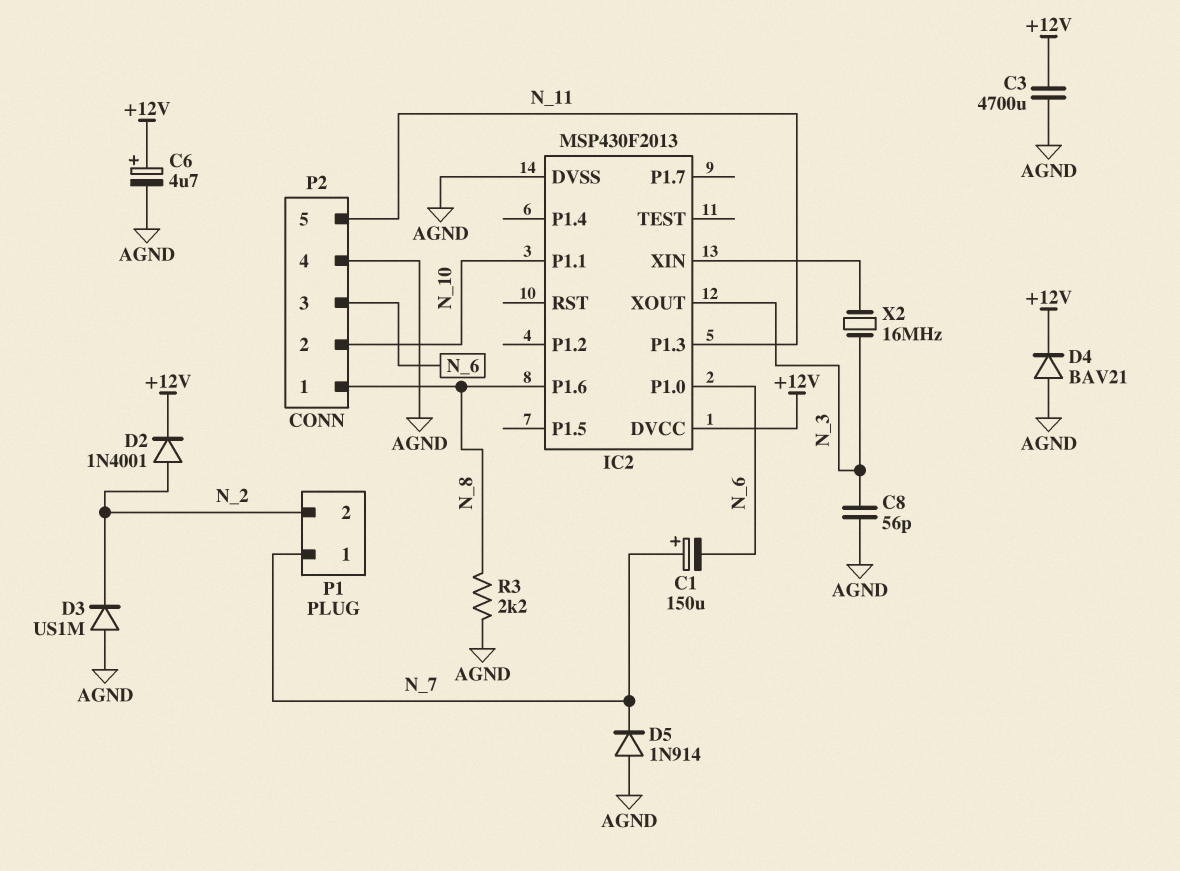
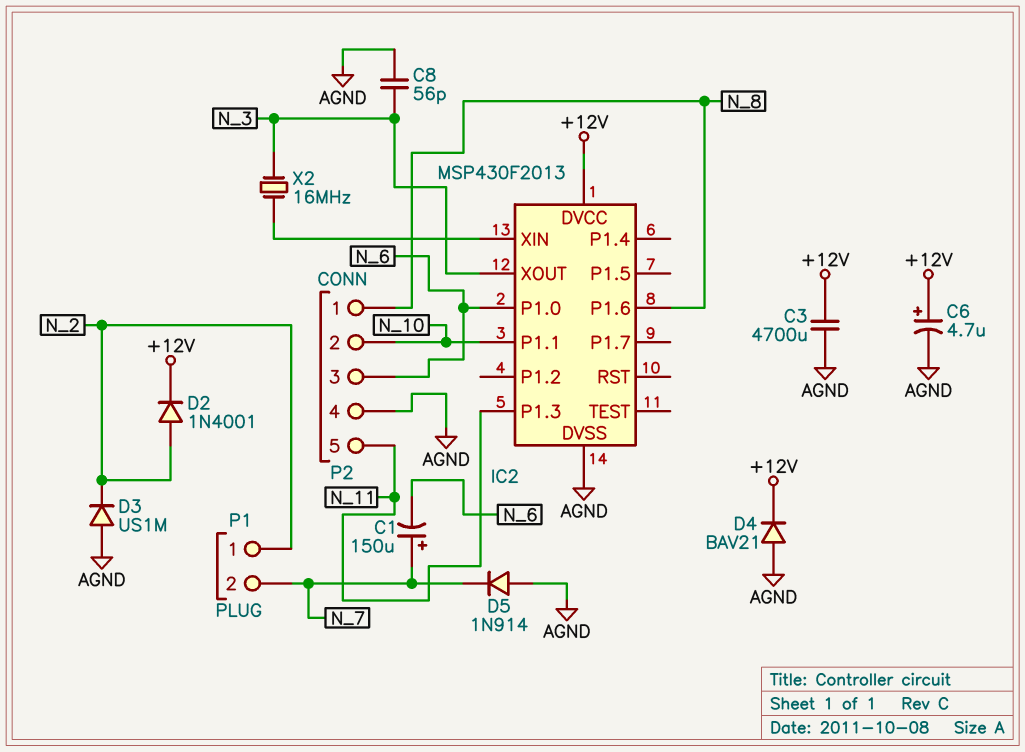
P1 pin 1: N_7 -> N_2
P1 pin 2: N_2 -> N_7
R3: 2.2k (AGND, N_8) -> none

